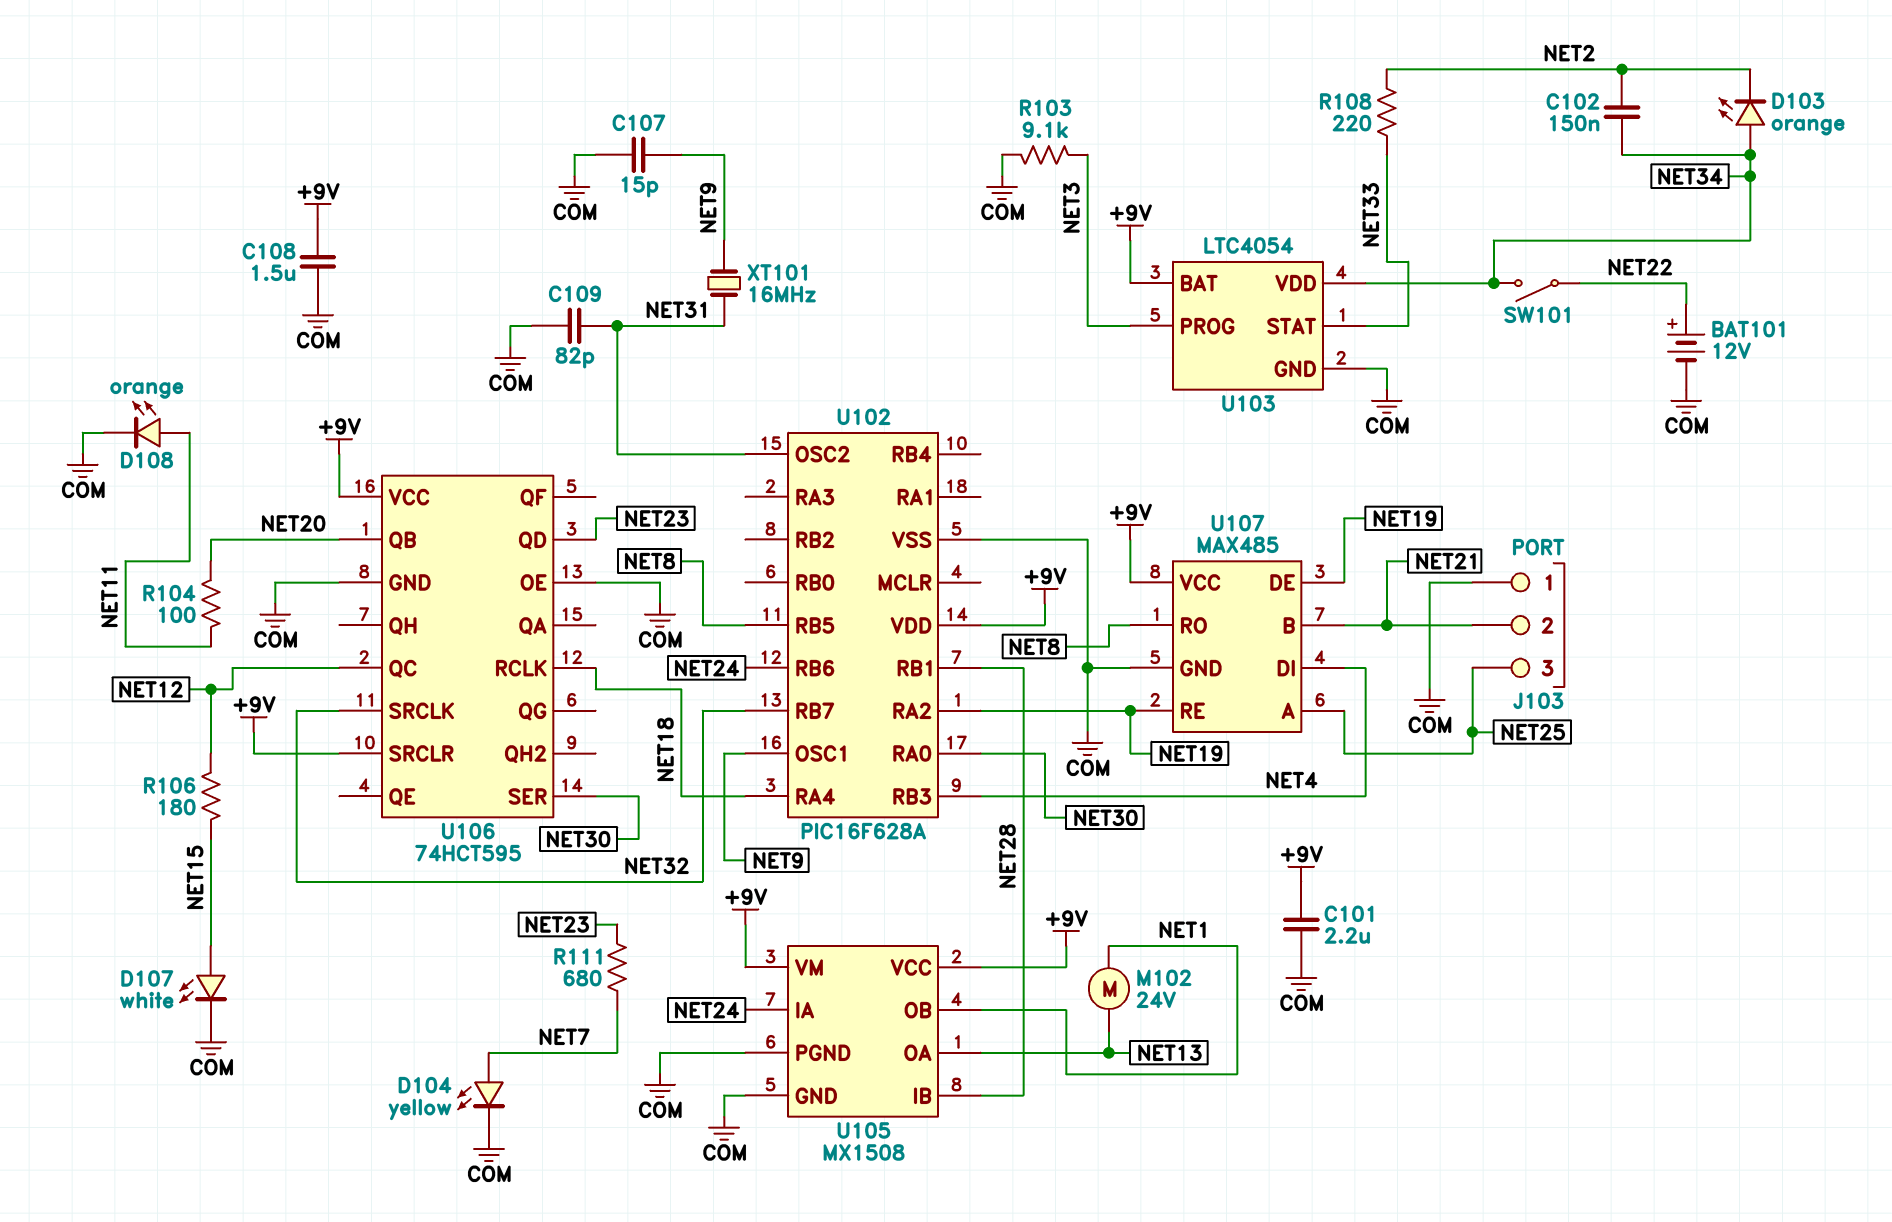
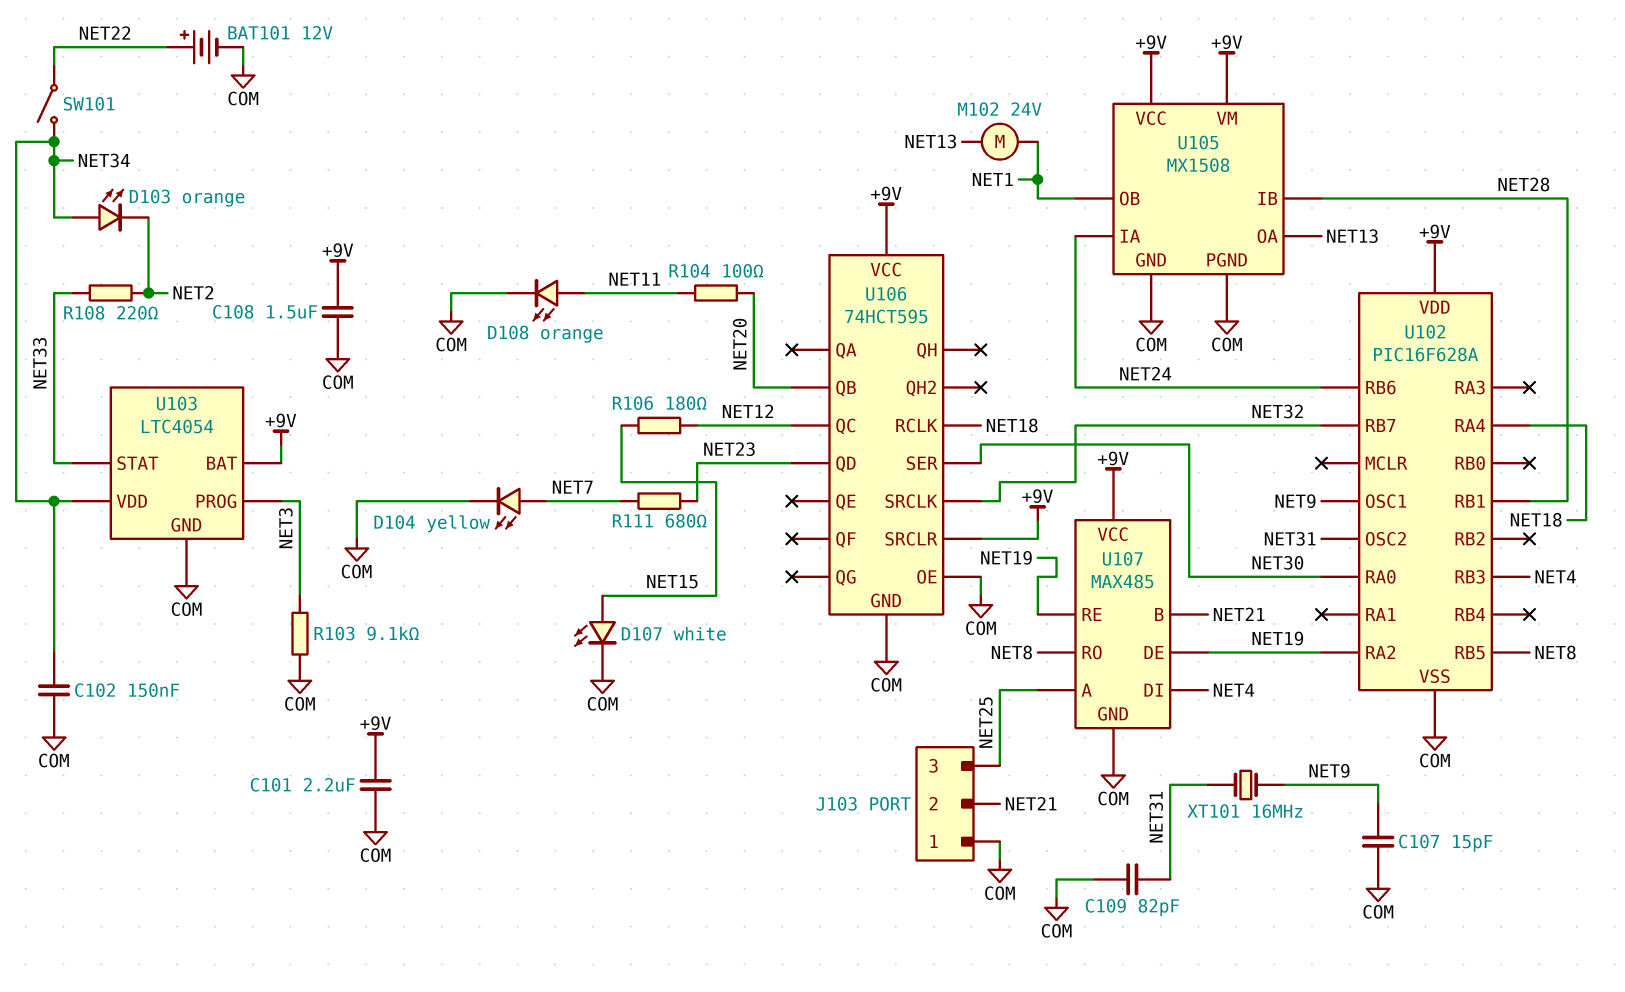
C102: 150nF (NET2, NET34) -> 150nF (COM, NET34)

